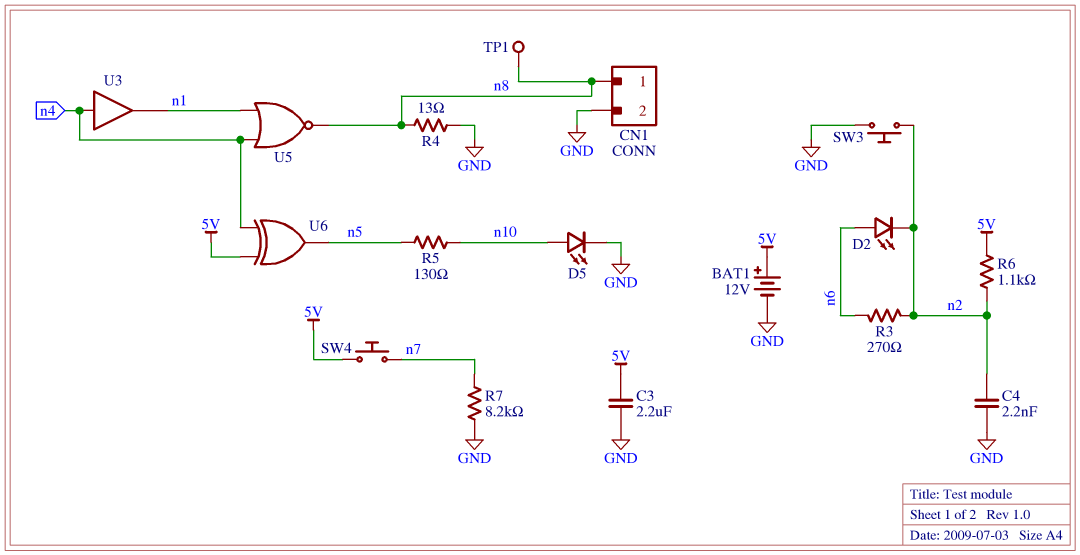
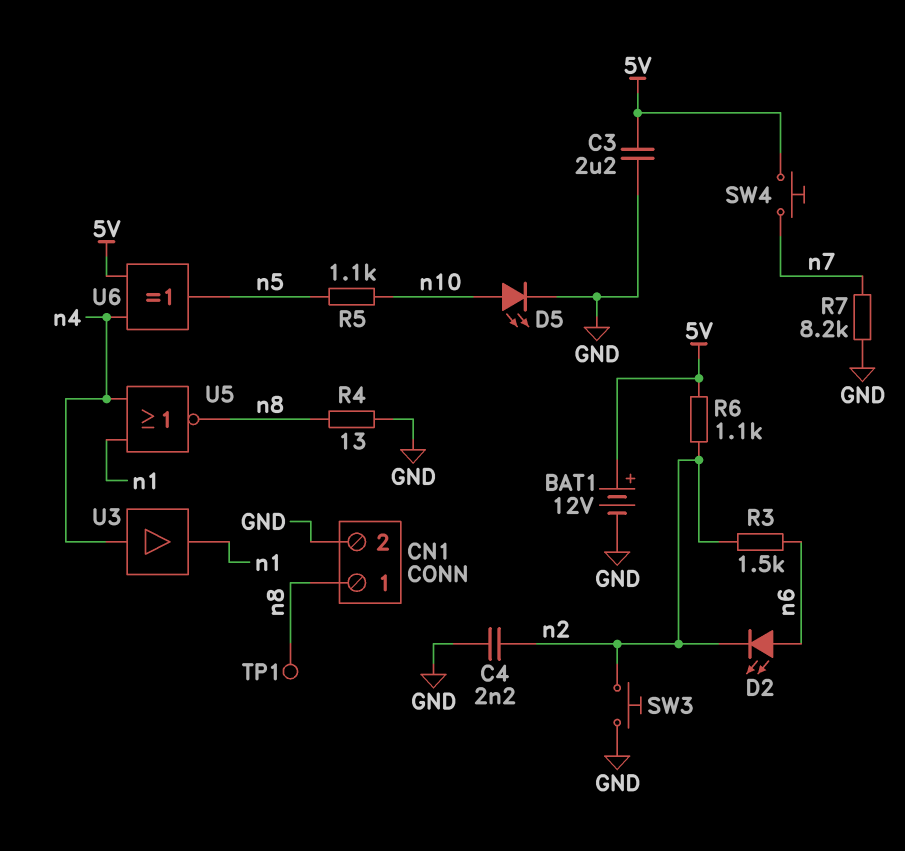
R3: 270 (n2, n6) -> 1.5k (n2, n6)
R5: 130 (n5, n10) -> 1.1k (n5, n10)

